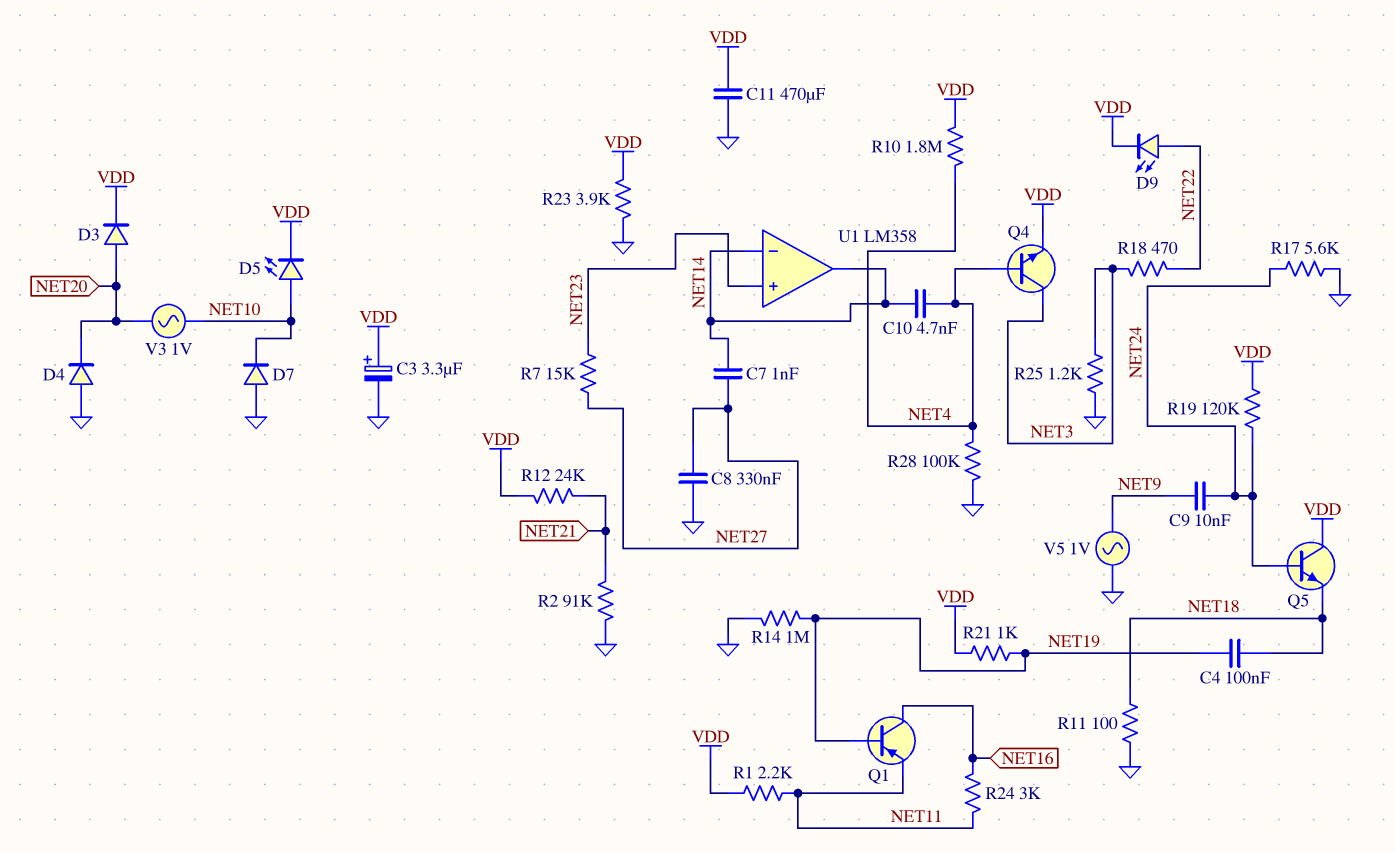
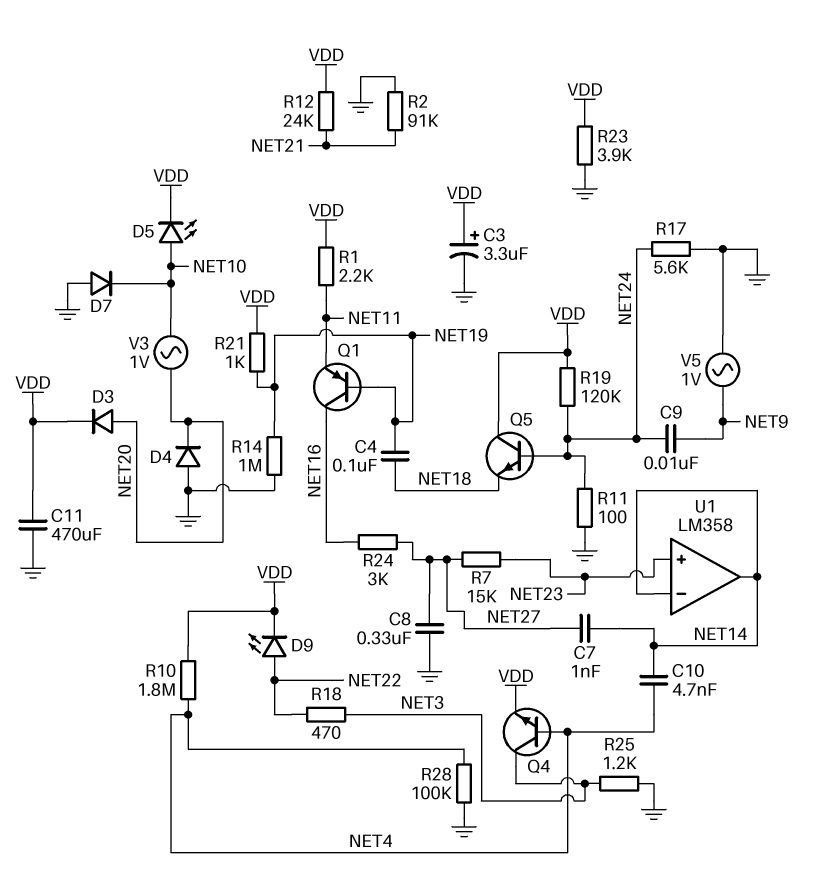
R11: 100 (GND, NET18) -> 100 (GND, NET24)
R24: 3k (NET11, NET16) -> 3k (NET16, NET27)

